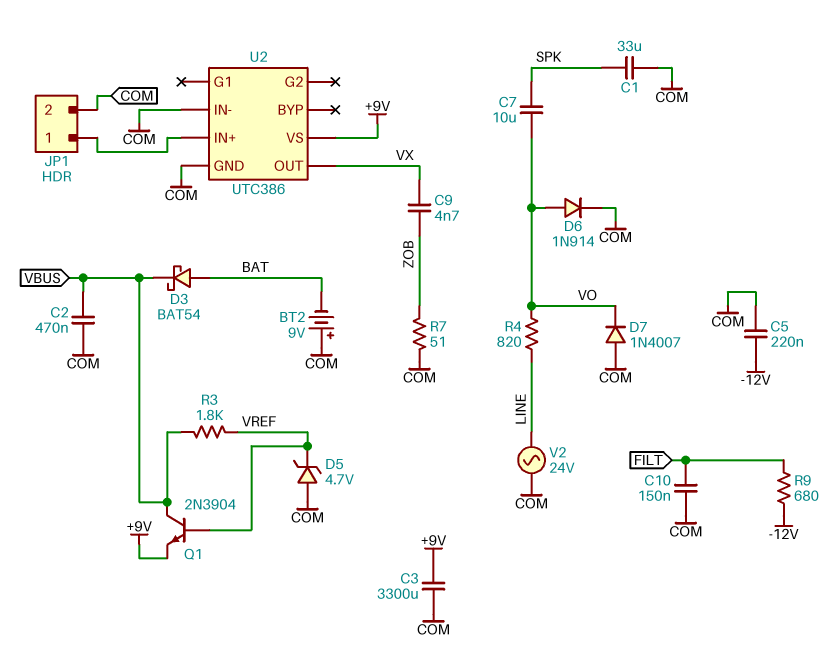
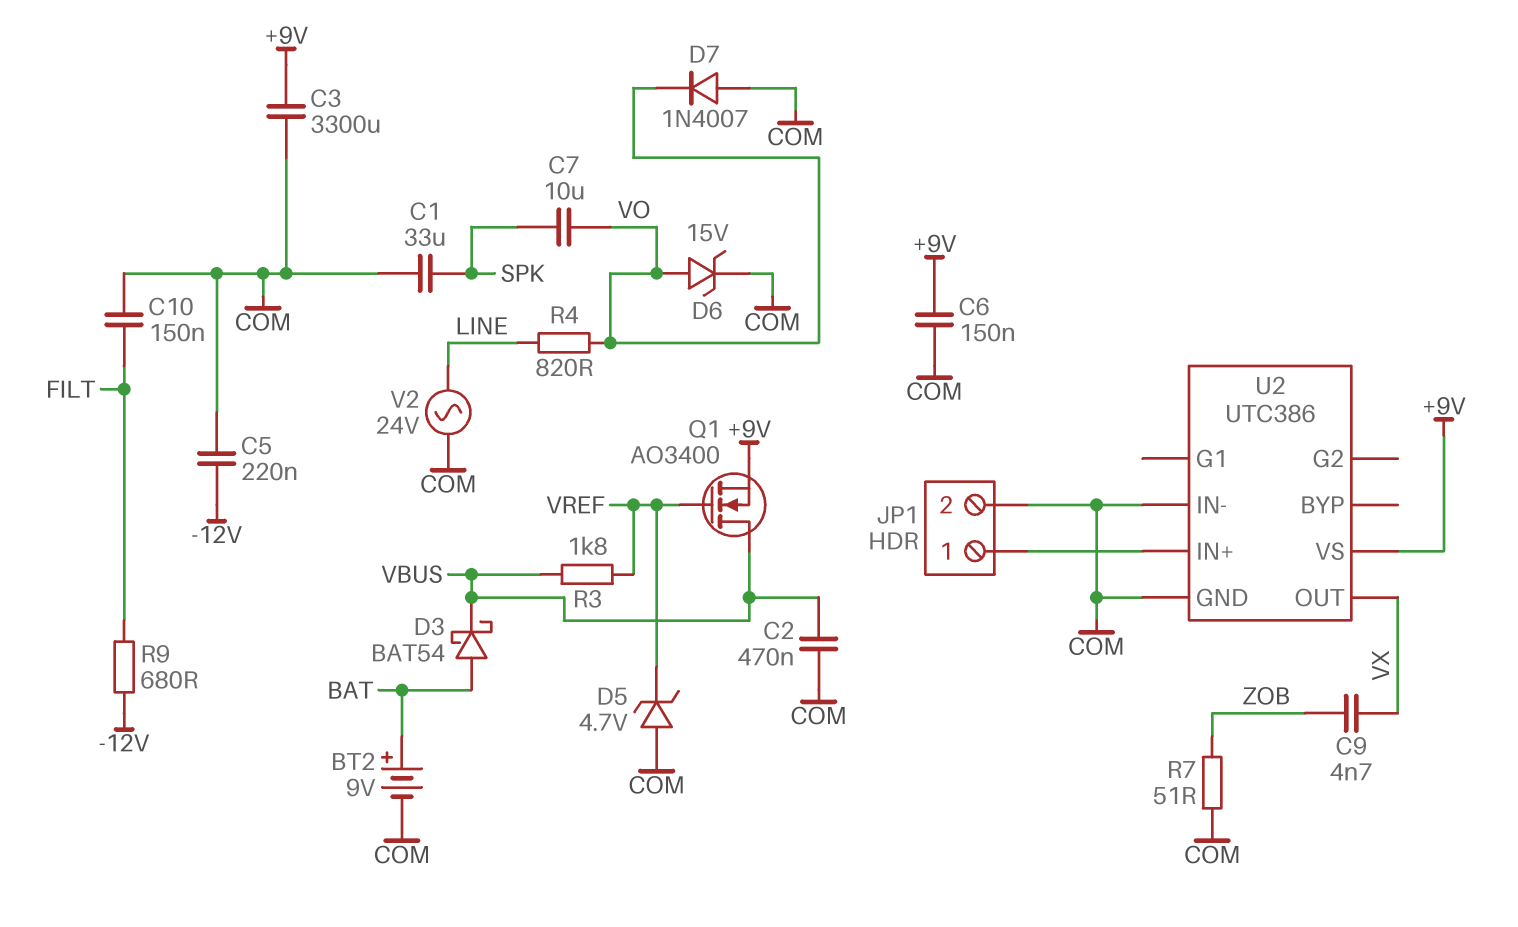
BT2: 9V (plus COM, minus BAT) -> 9V (plus BAT, minus COM)
C6: none -> 150nF (+9V, COM)
D6: diode 1N914 (A VO, K COM) -> zener 15V (A VO, K COM)
Q1: NPN 2N3904 (B VREF, C VBUS, E +9V) -> NMOS AO3400 (G VREF, D VBUS, S +9V)

